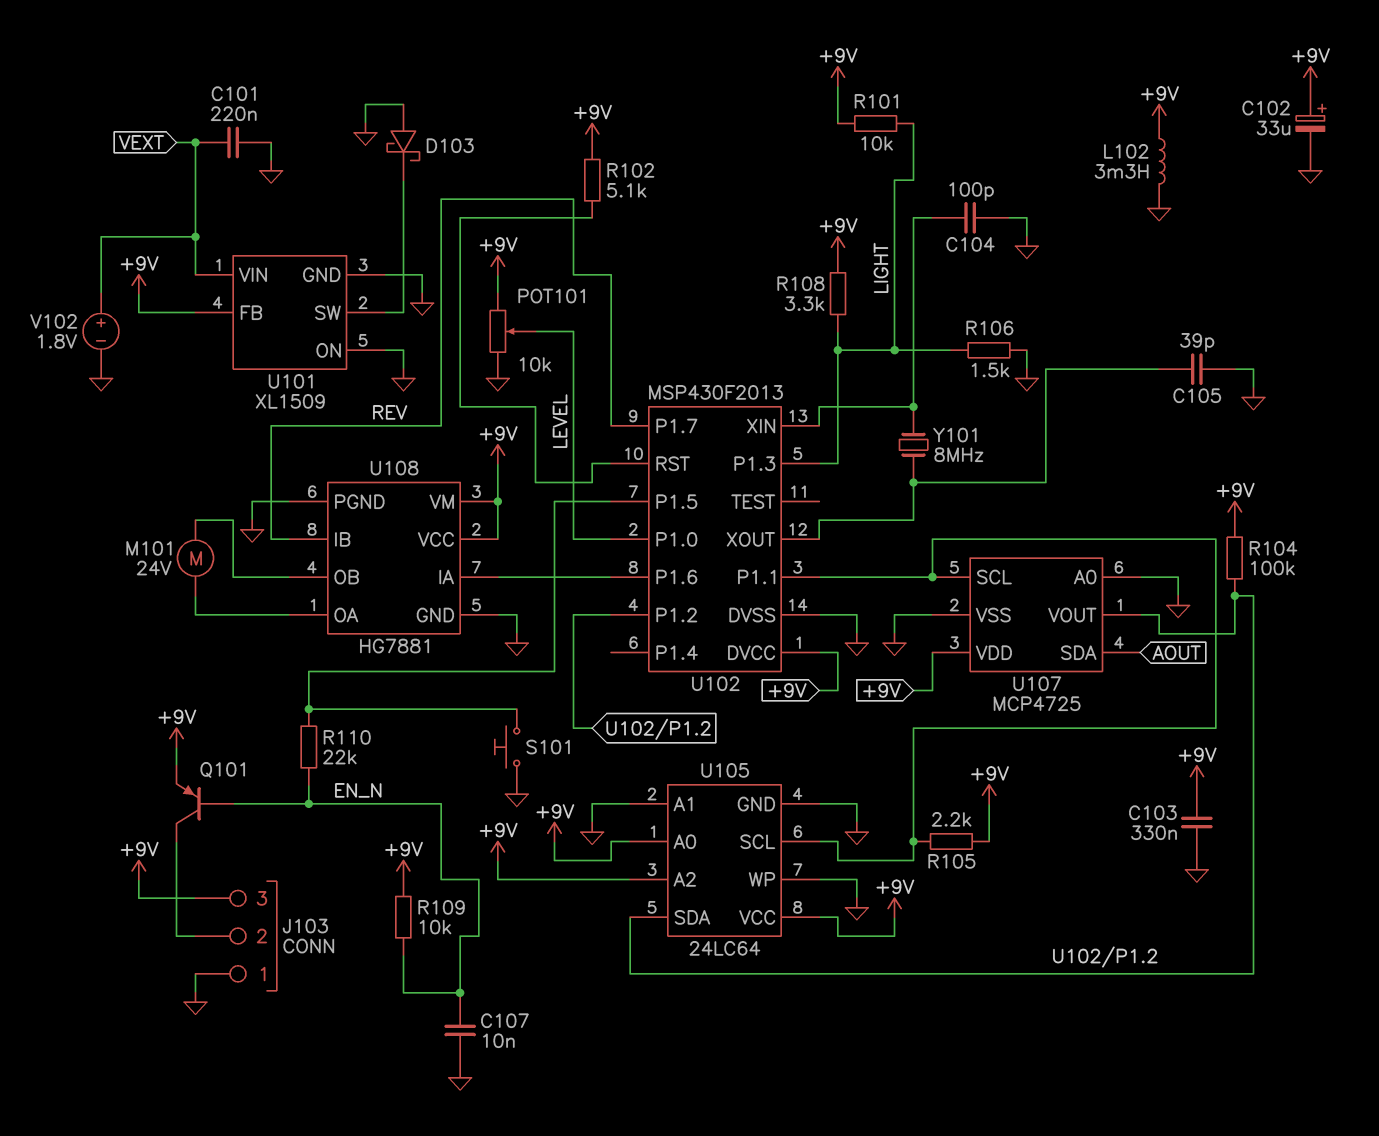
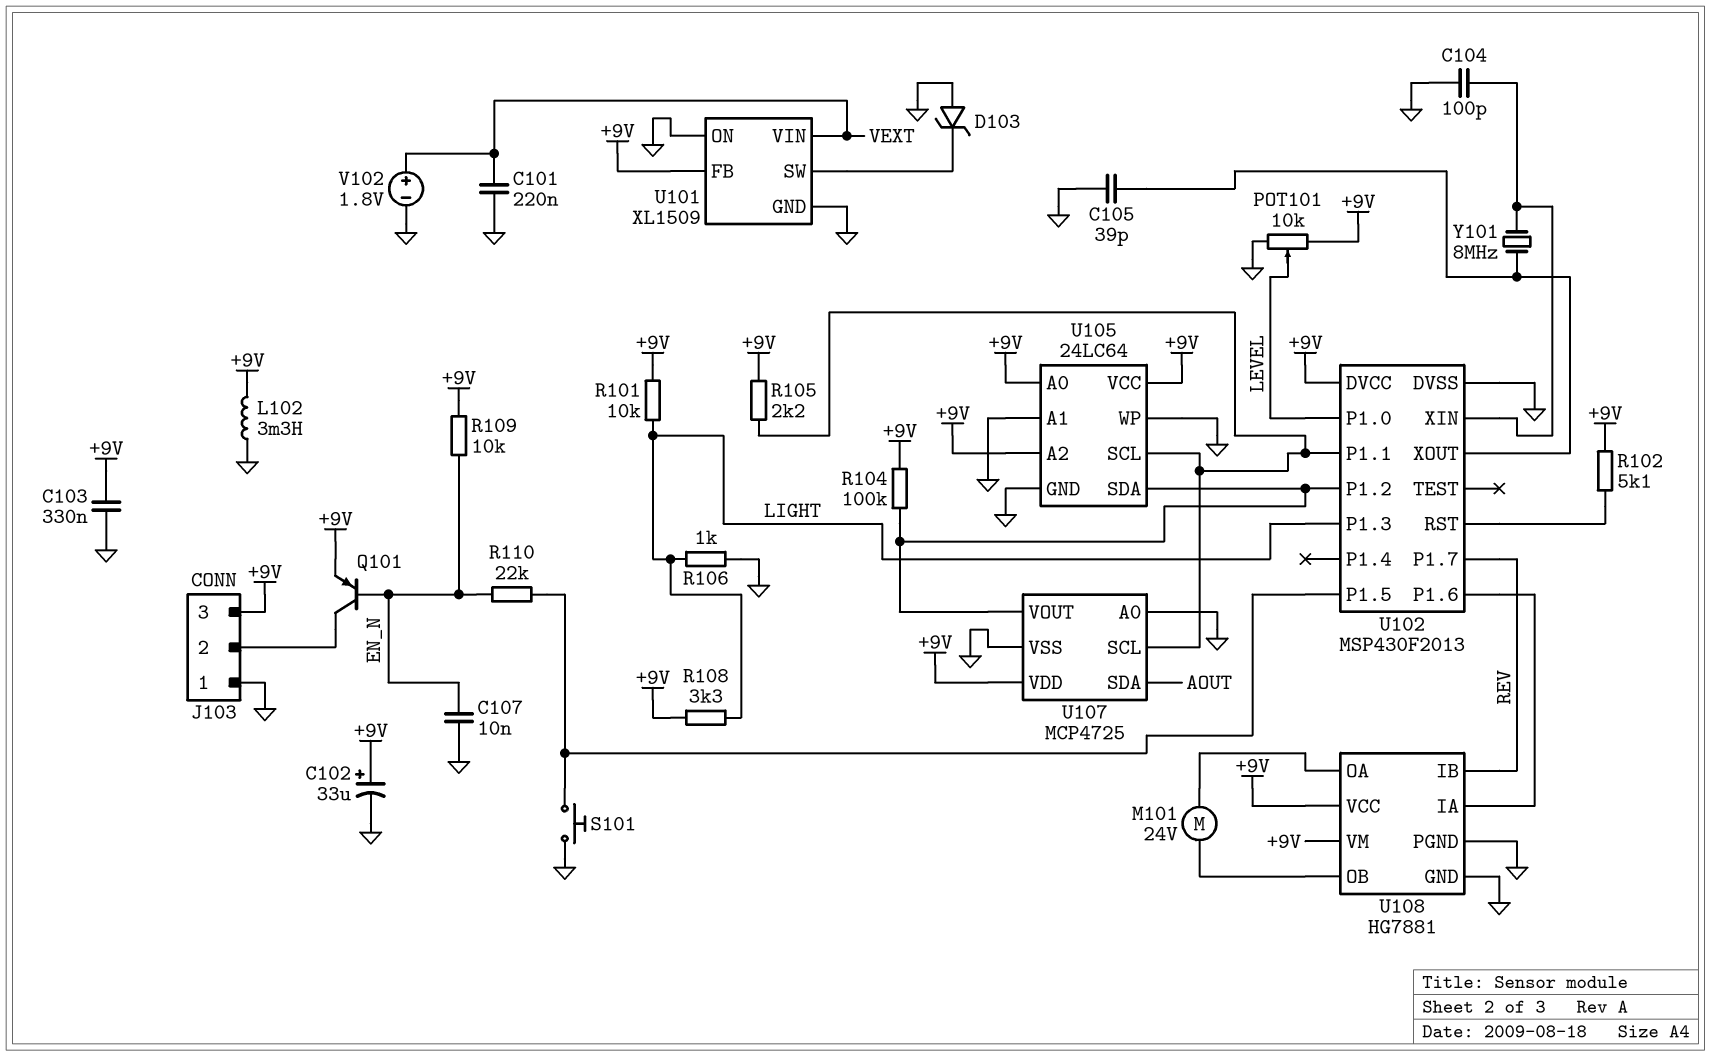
D103: schottky (A GND, K U101/SW) -> zener (A GND, K U101/SW)
R106: 1.5k (GND, LIGHT) -> 1k (GND, LIGHT)

